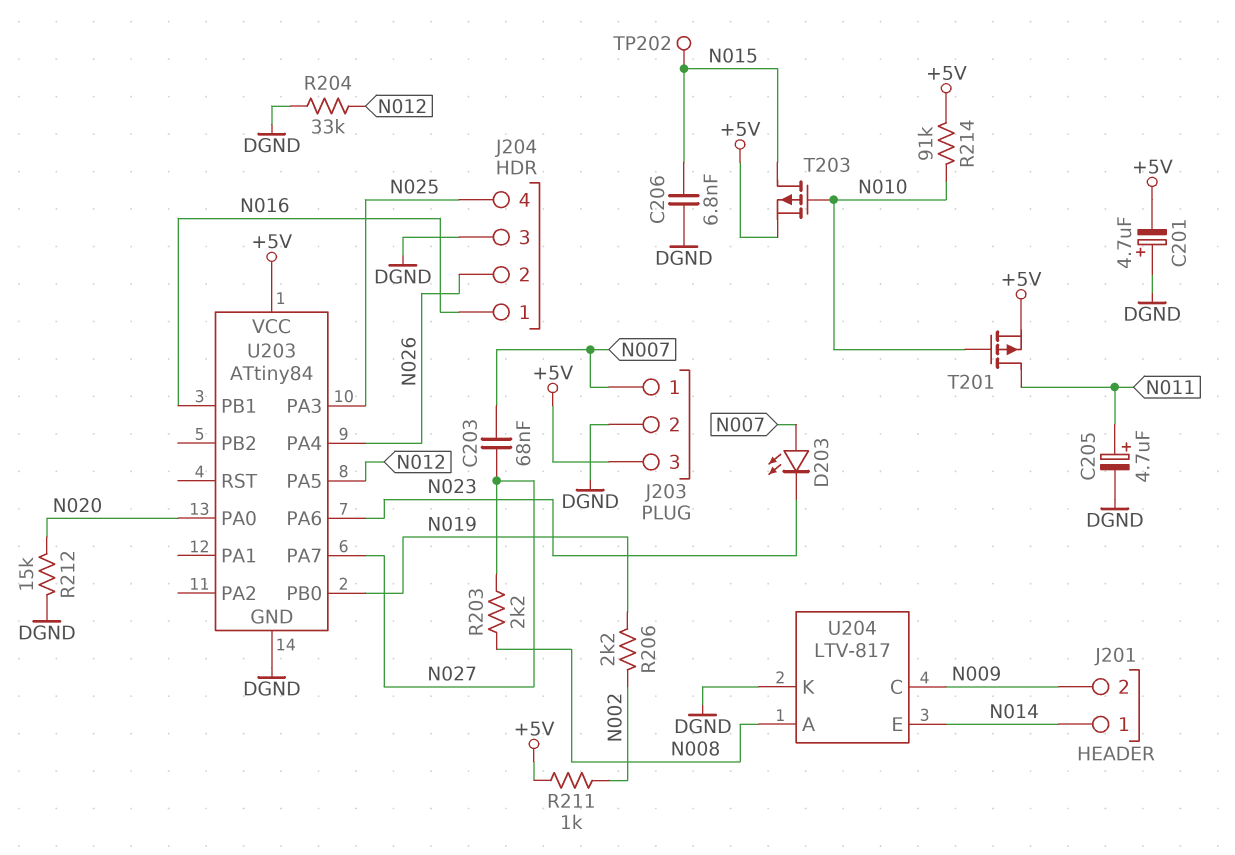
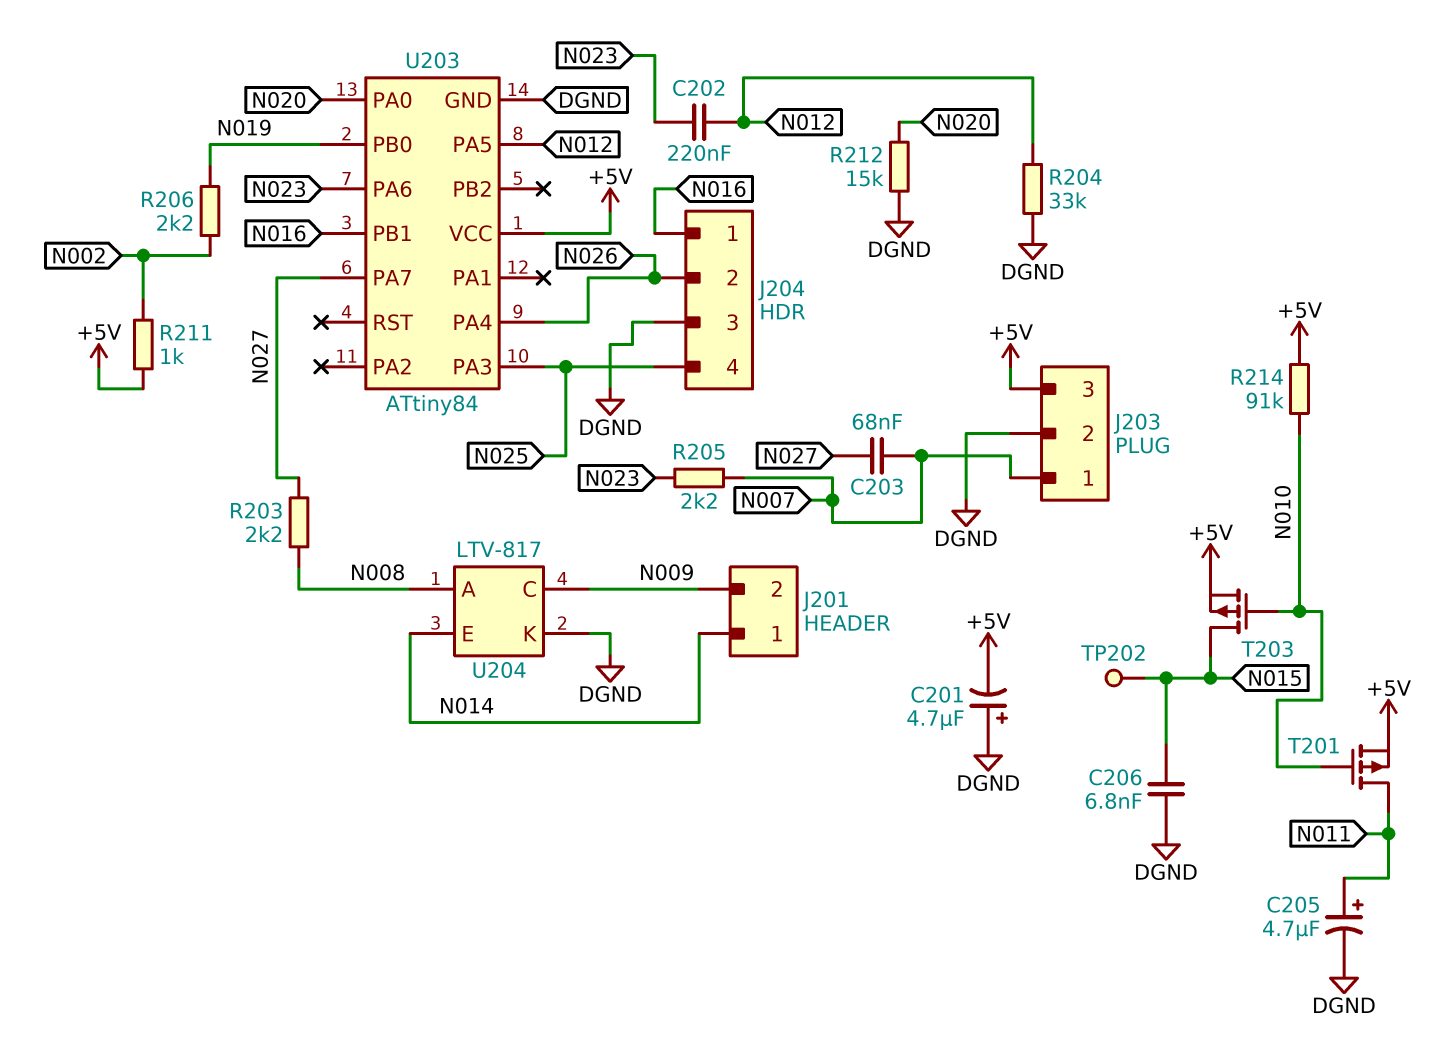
C202: none -> 220nF (N012, N023)
D203: LED (A N007, K N023) -> none
R205: none -> 2.2k (N007, N023)

